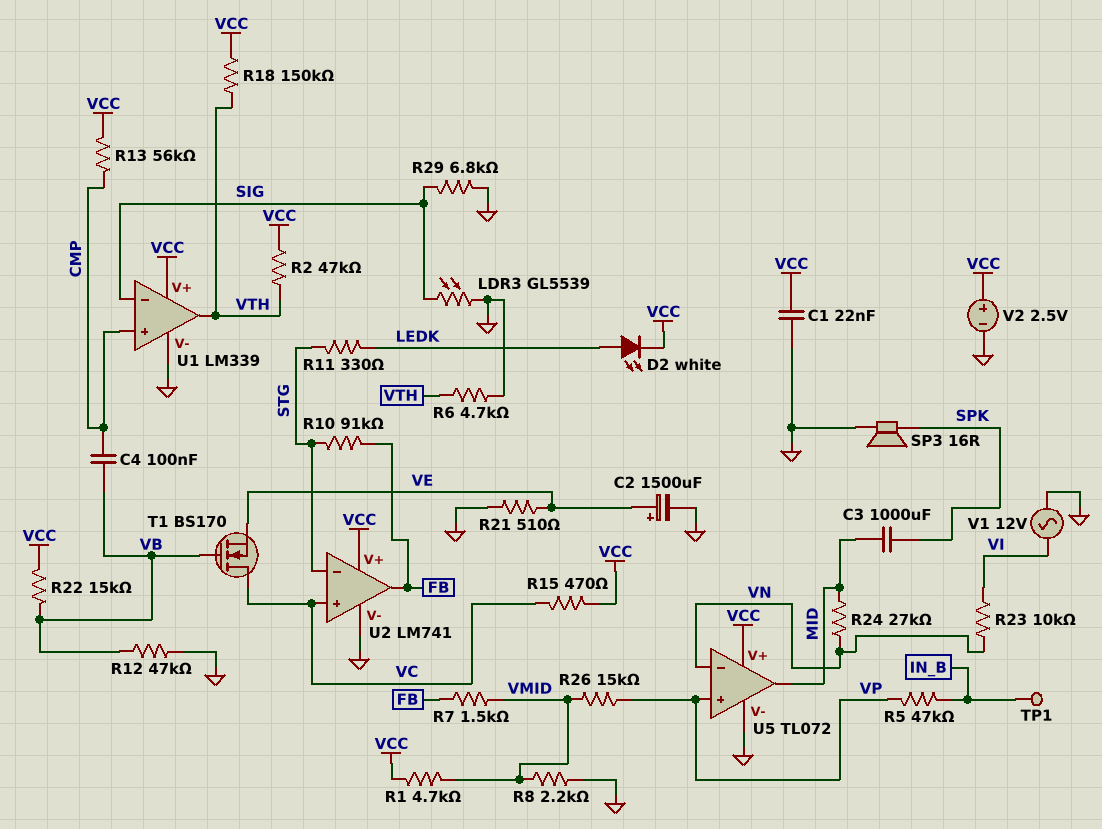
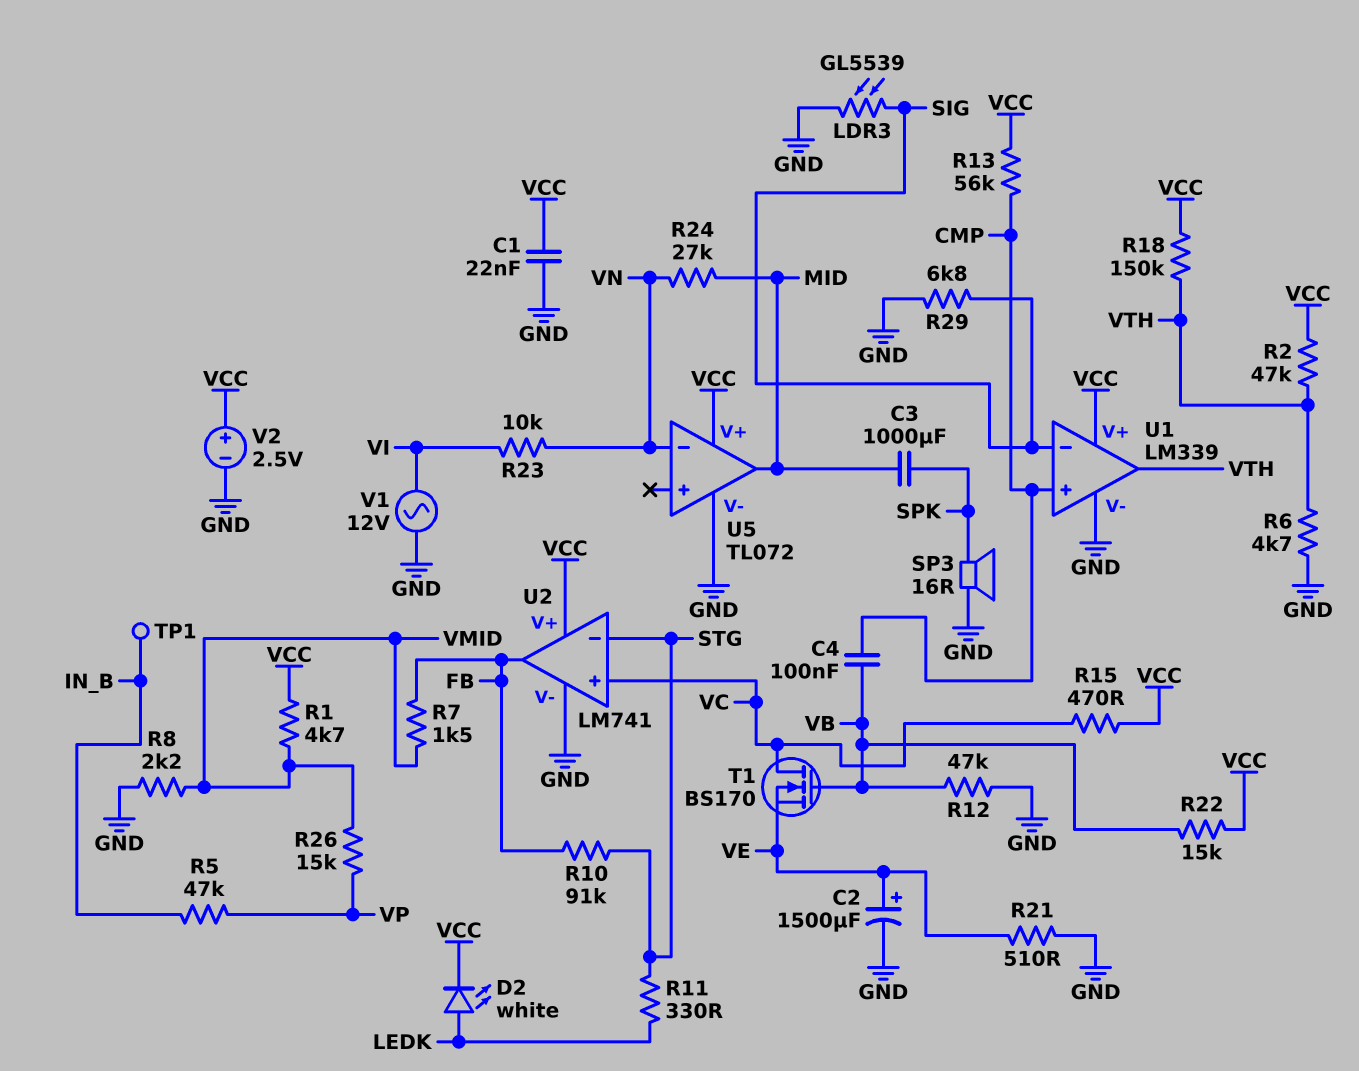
U5 pin in+: VP -> none

